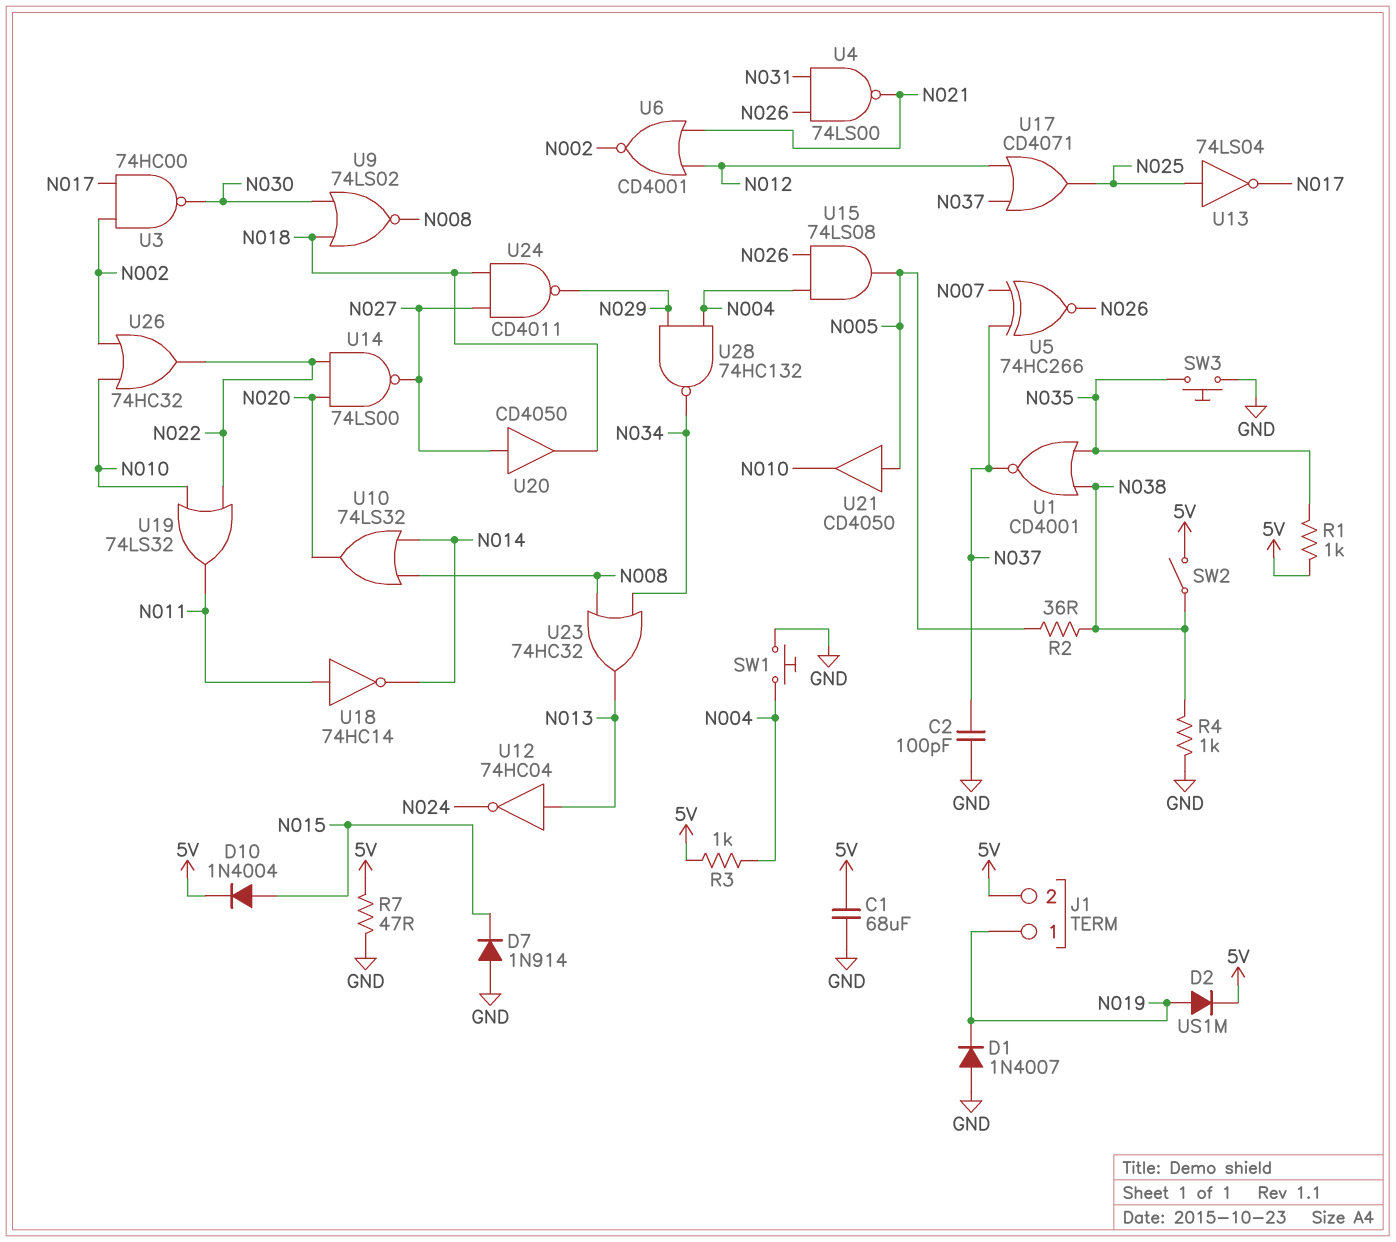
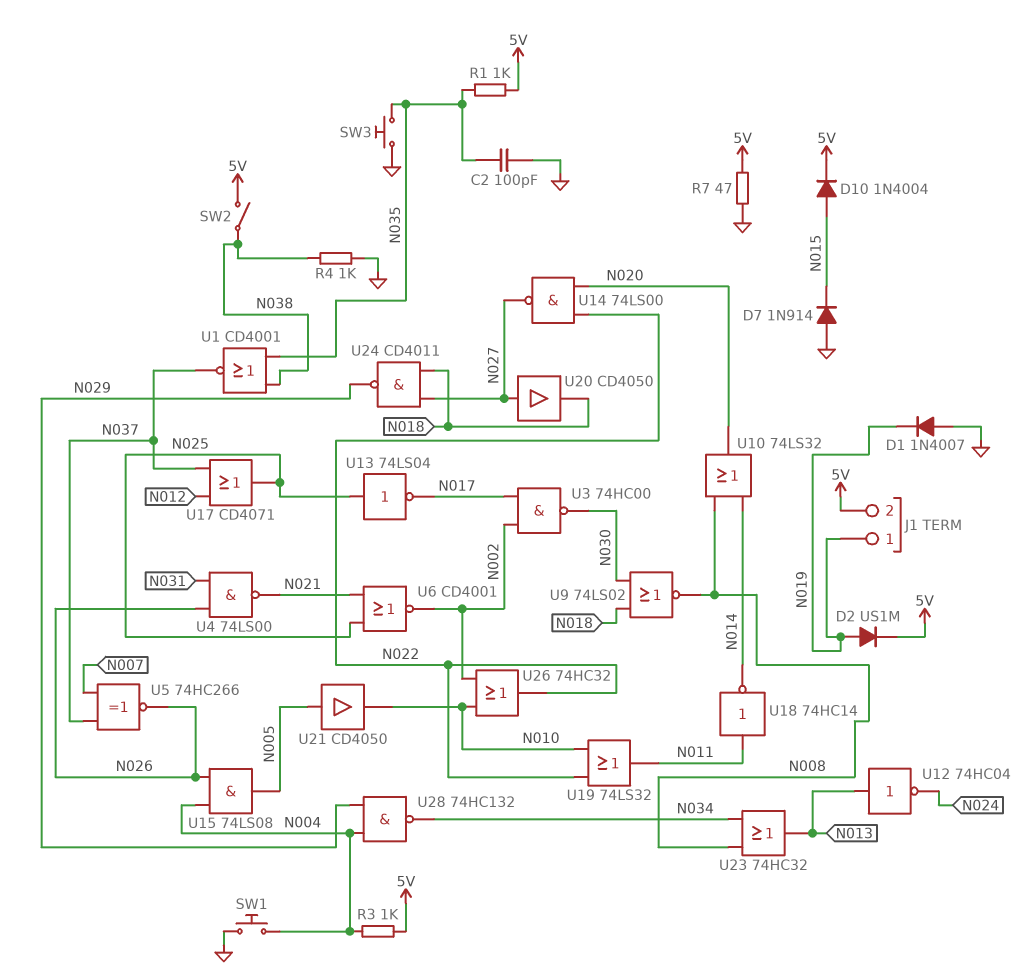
C1: 68uF (5V, GND) -> none
C2: 100pF (GND, N037) -> 100pF (GND, N035)
R2: 36 (N005, N038) -> none
U6: NOR CD4001 (in N012, in N021, out N002) -> NOR CD4001 (in N021, in N025, out N002)

